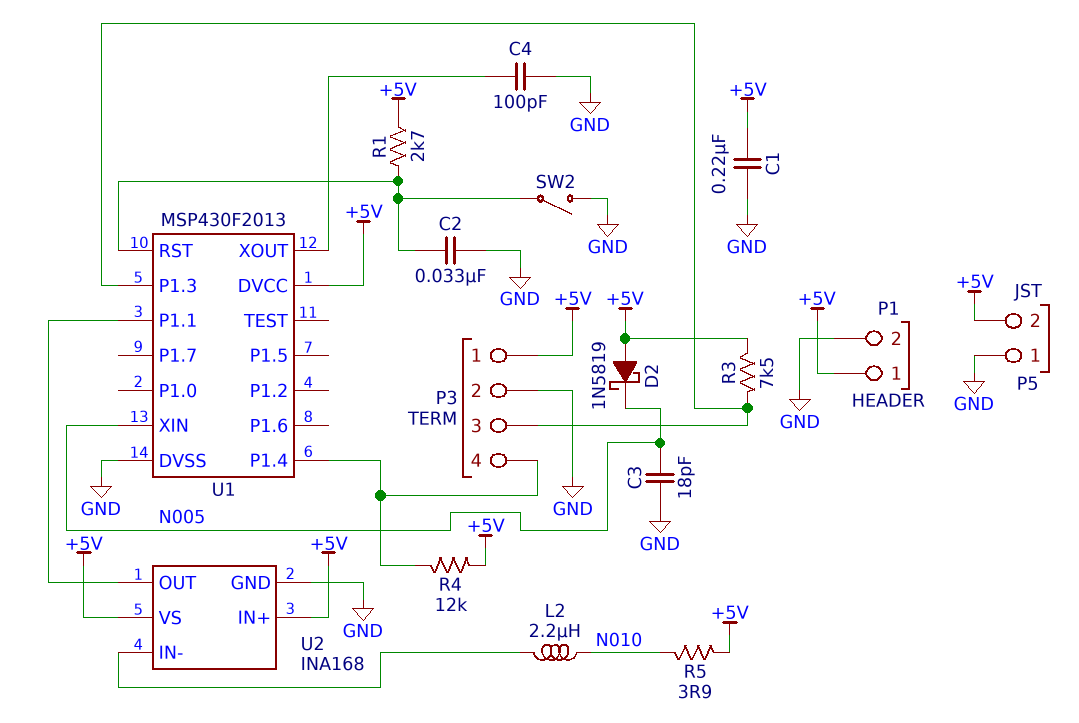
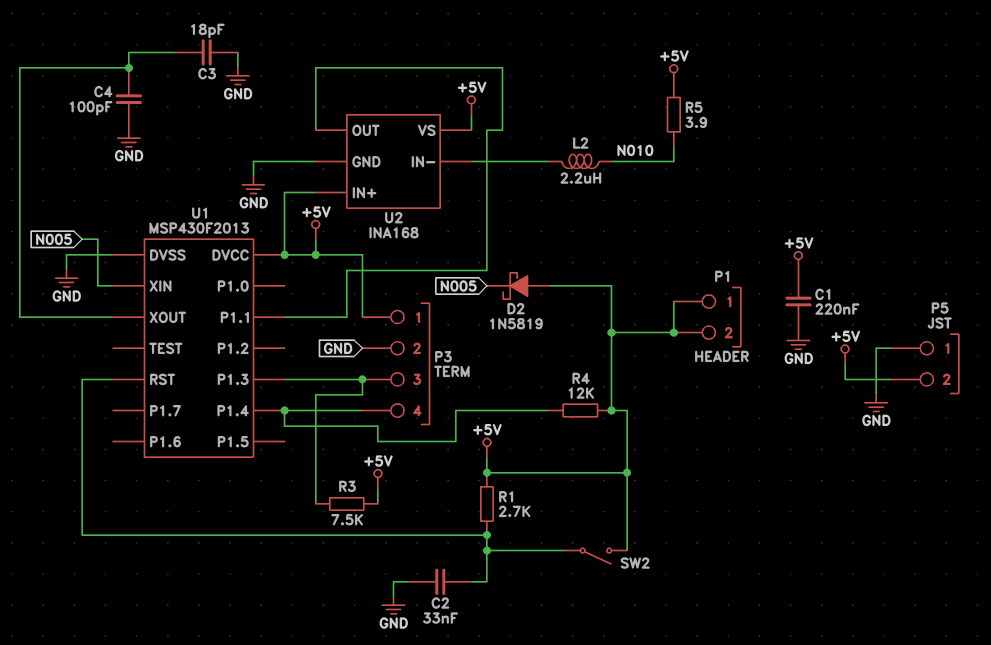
C3: 18pF (GND, N005) -> 18pF (GND, U1/XOUT)
P1 pin 2: GND -> +5V
SW2: switch (GND, U1/RST) -> switch (+5V, U1/RST)

